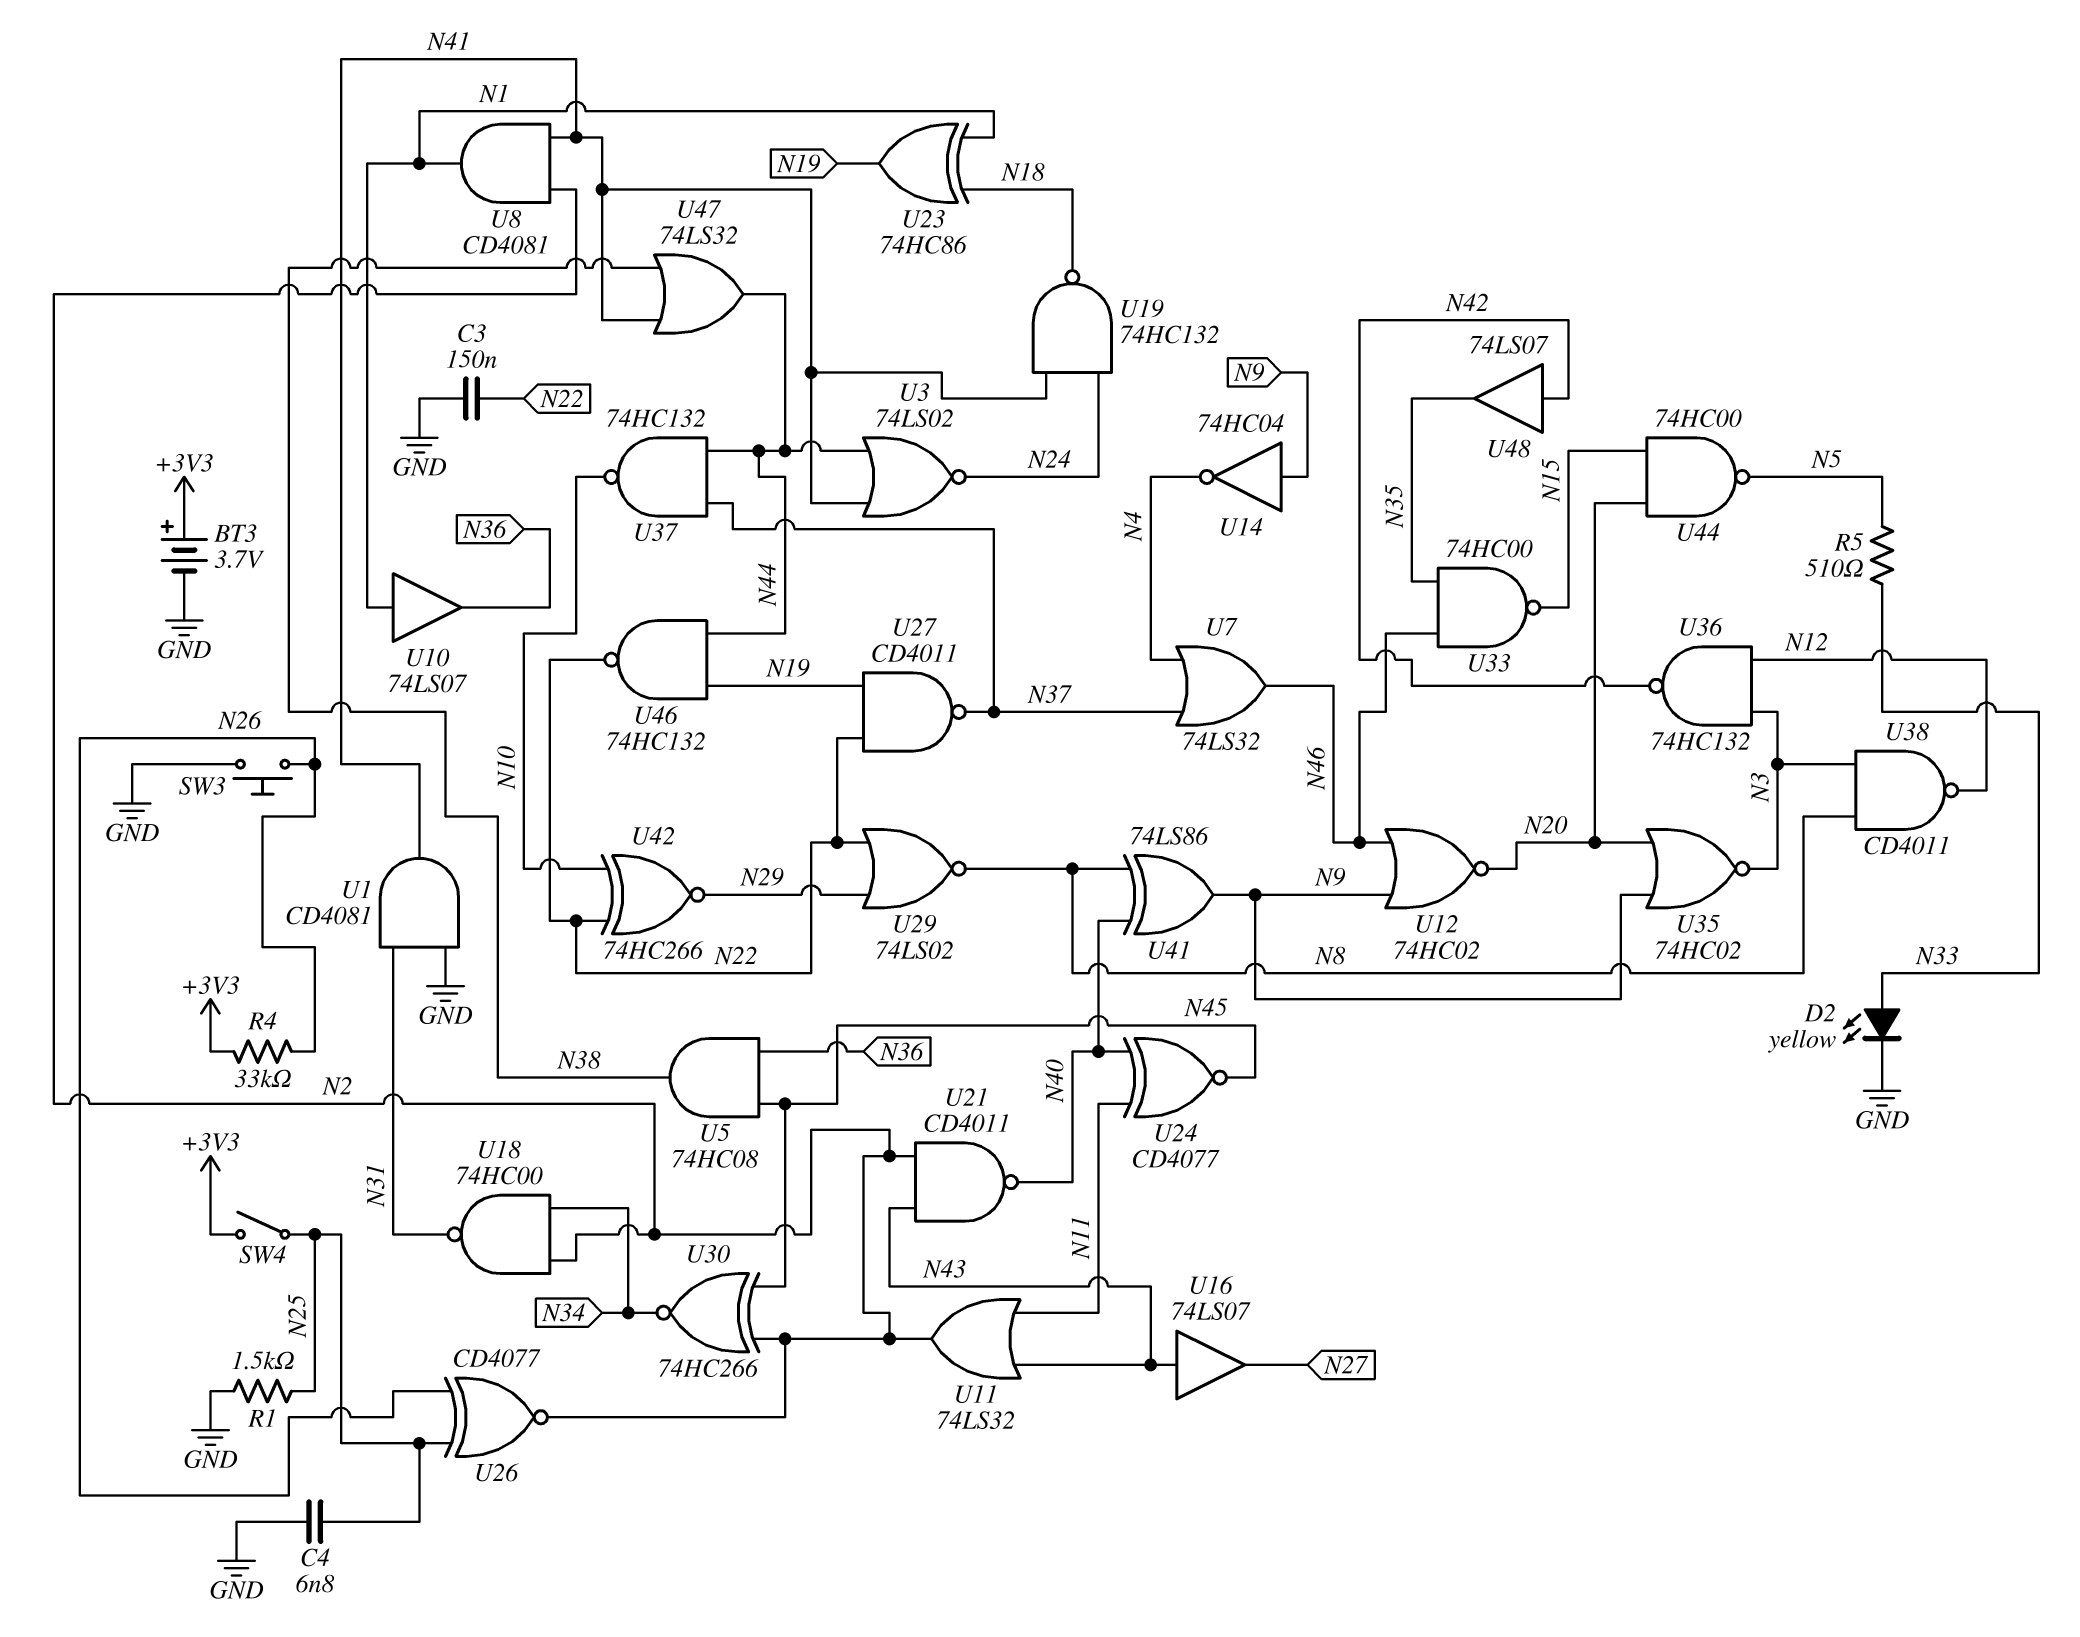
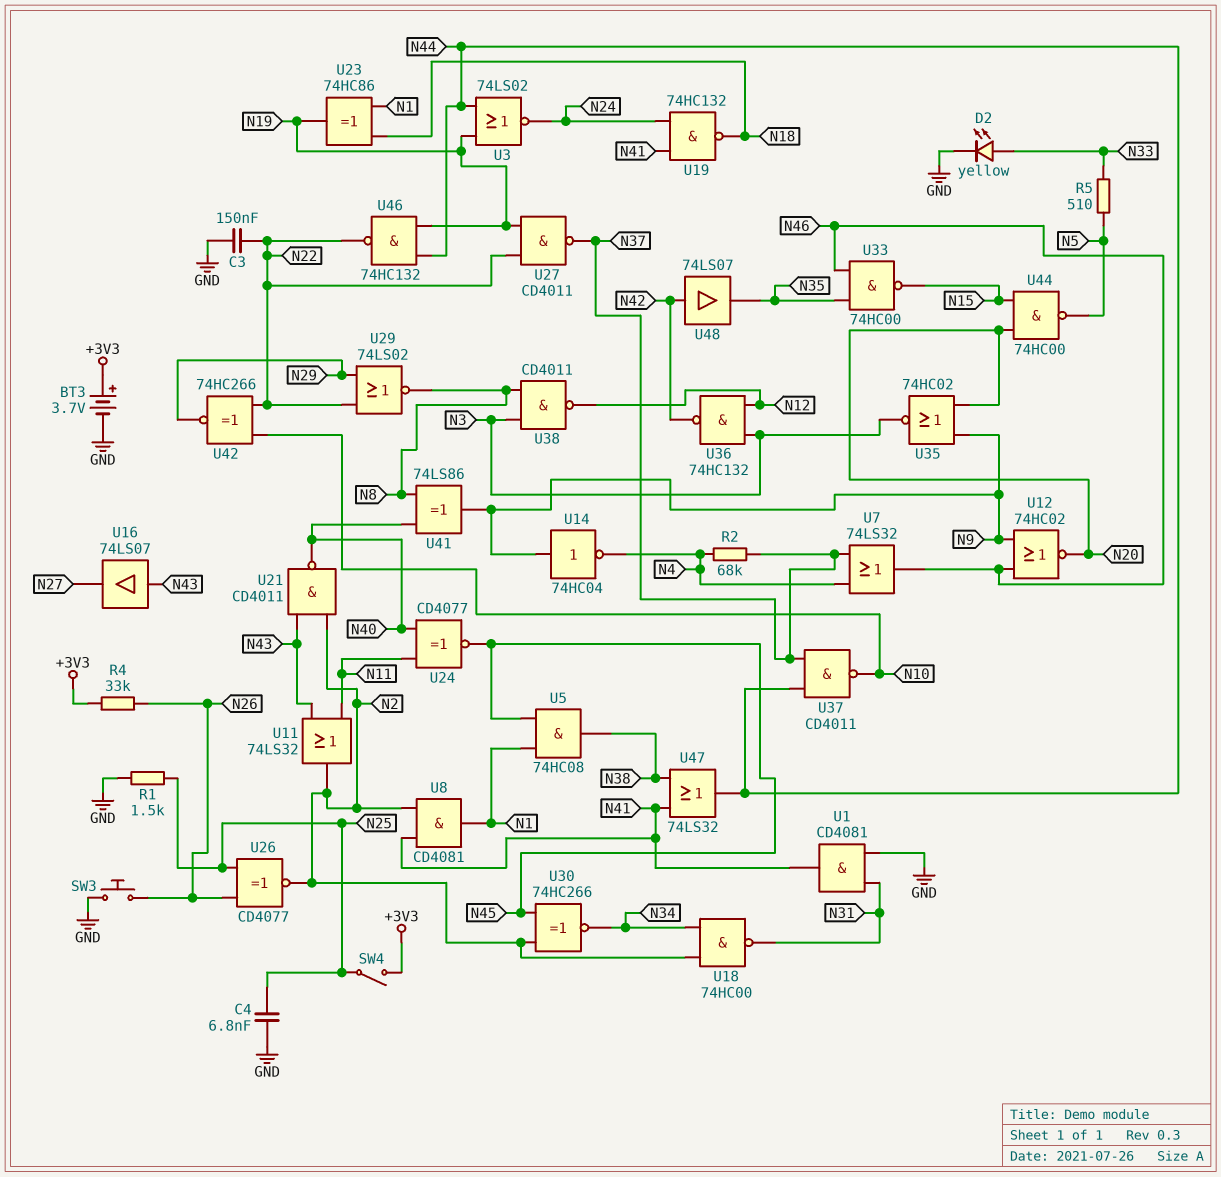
R2: none -> 68k (N4, N37)
U3: NOR 74LS02 (in N41, in N44, out N24) -> NOR 74LS02 (in N19, in N44, out N24)
U5: AND 74HC08 (in N36, in N45, out N38) -> AND 74HC08 (in N1, in N45, out N38)
U10: buffer 74LS07 (in N1, out N36) -> none
U37: NAND 74HC132 (in N37, in N44, out N10) -> NAND CD4011 (in N37, in N44, out N10)

